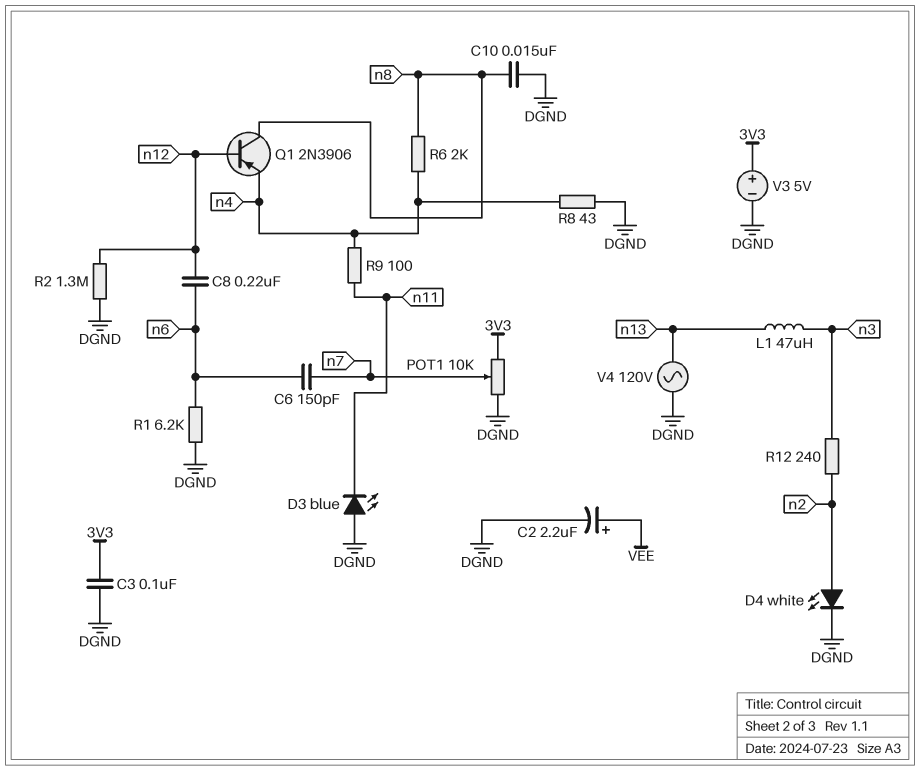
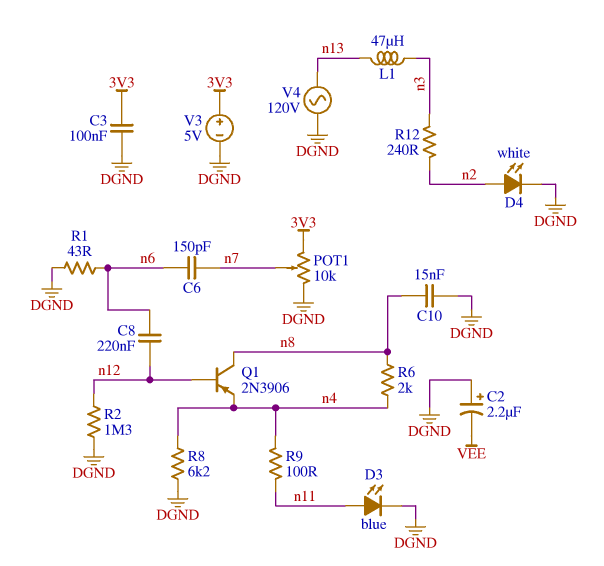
C2: 2.2uF (plus VEE, minus DGND) -> 2.2uF (plus DGND, minus VEE)
D3: LED blue (A DGND, K n11) -> LED blue (A n11, K DGND)
R1: 6.2k (DGND, n6) -> 43 (DGND, n6)
R8: 43 (DGND, n4) -> 6.2k (DGND, n4)

